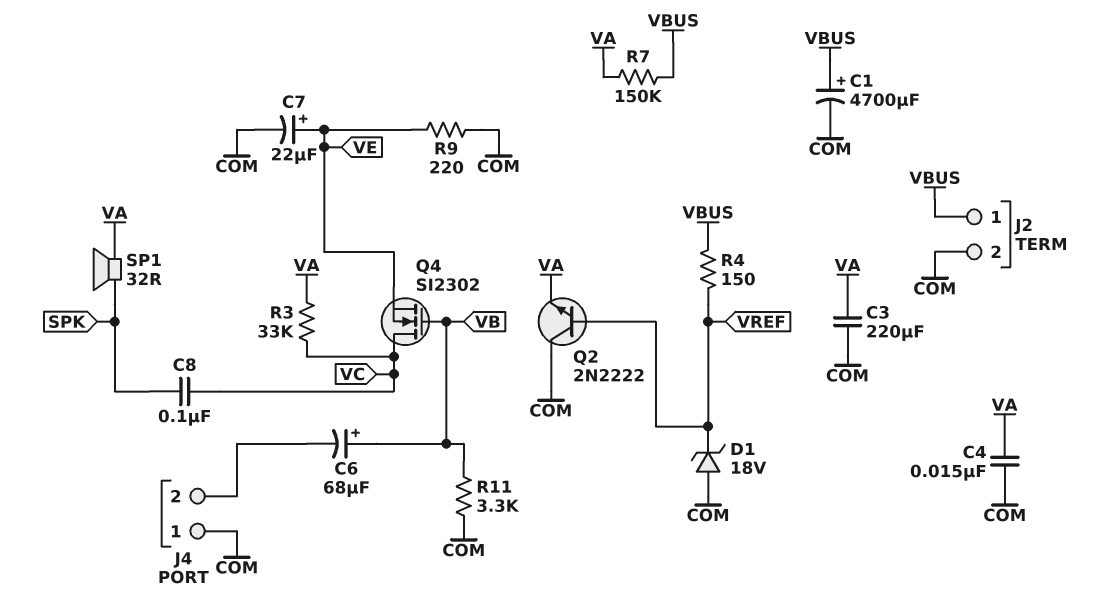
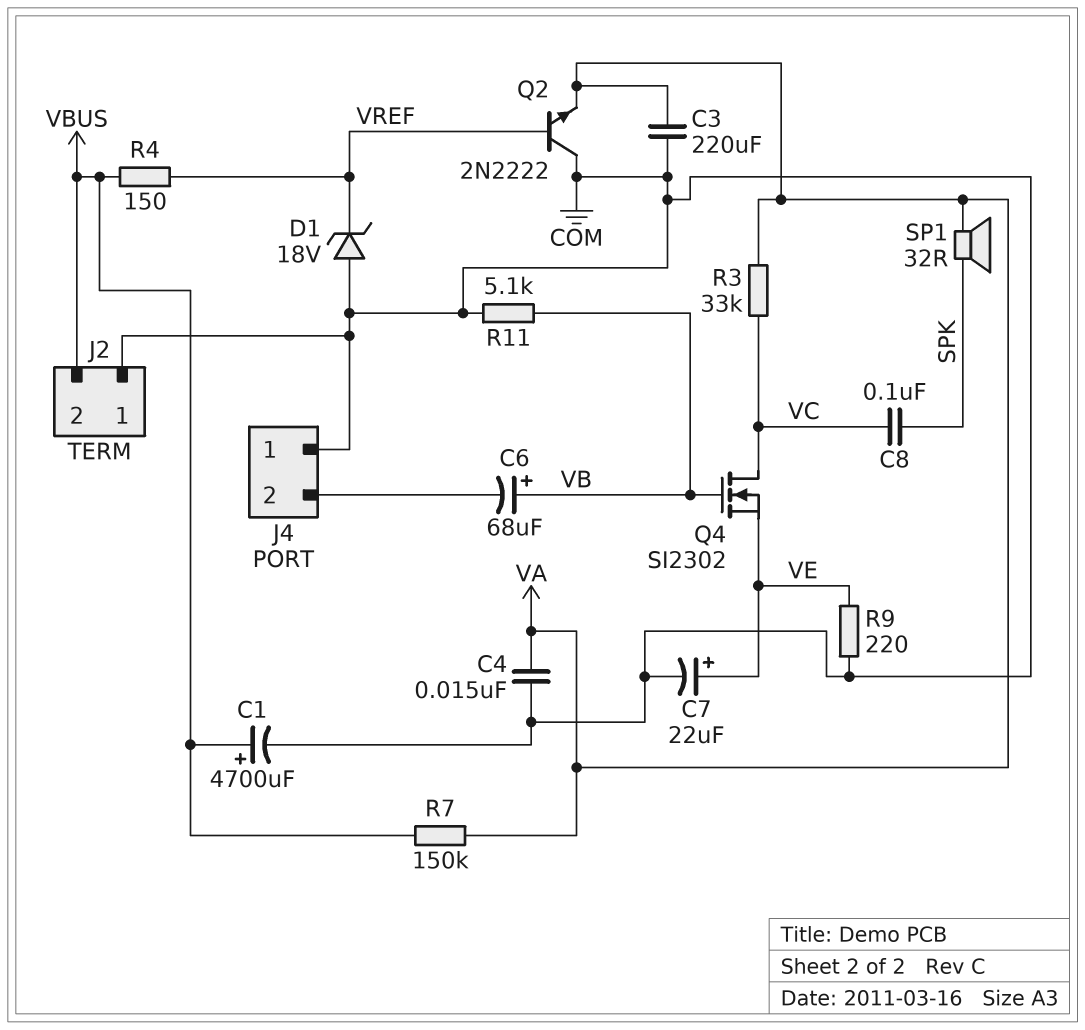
J2 pin 1: VBUS -> COM
J2 pin 2: COM -> VBUS
R11: 3.3k (COM, VB) -> 5.1k (COM, VB)

